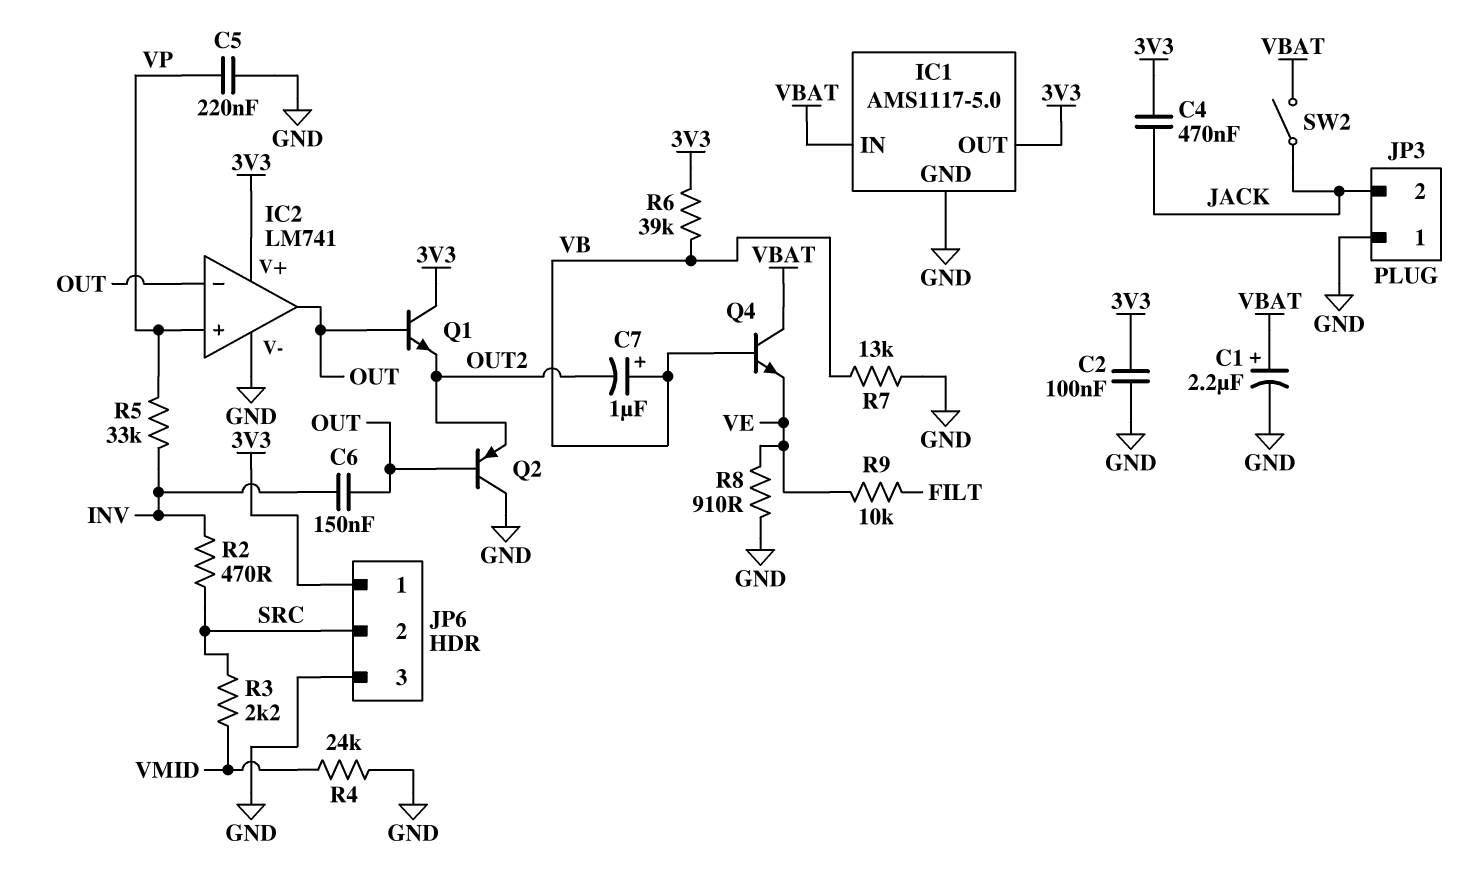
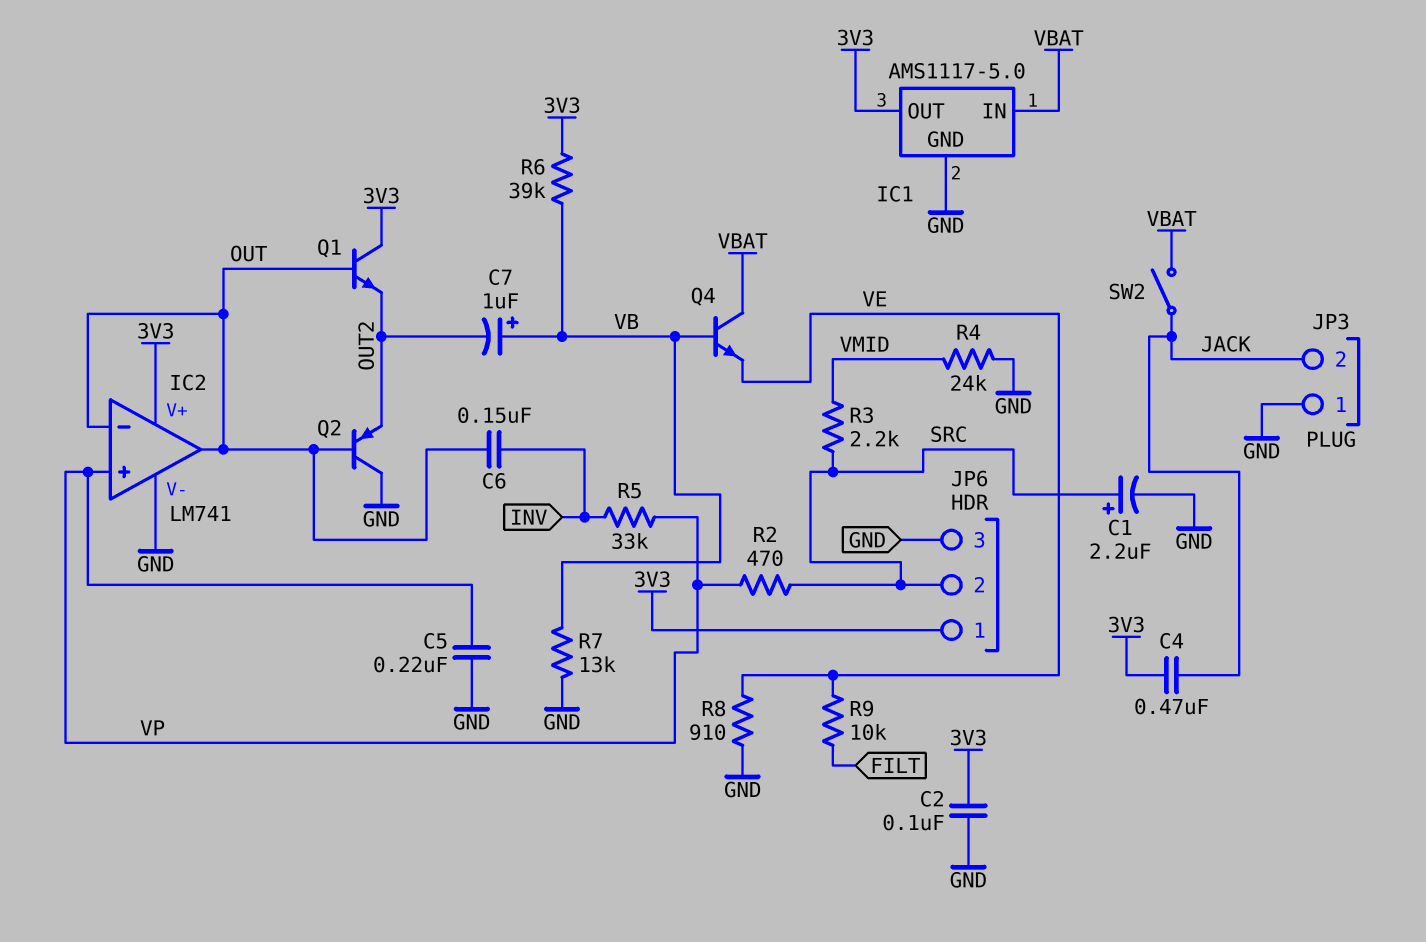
C1: 2.2uF (plus VBAT, minus GND) -> 2.2uF (plus SRC, minus GND)
R2: 470 (INV, SRC) -> 470 (SRC, VP)

